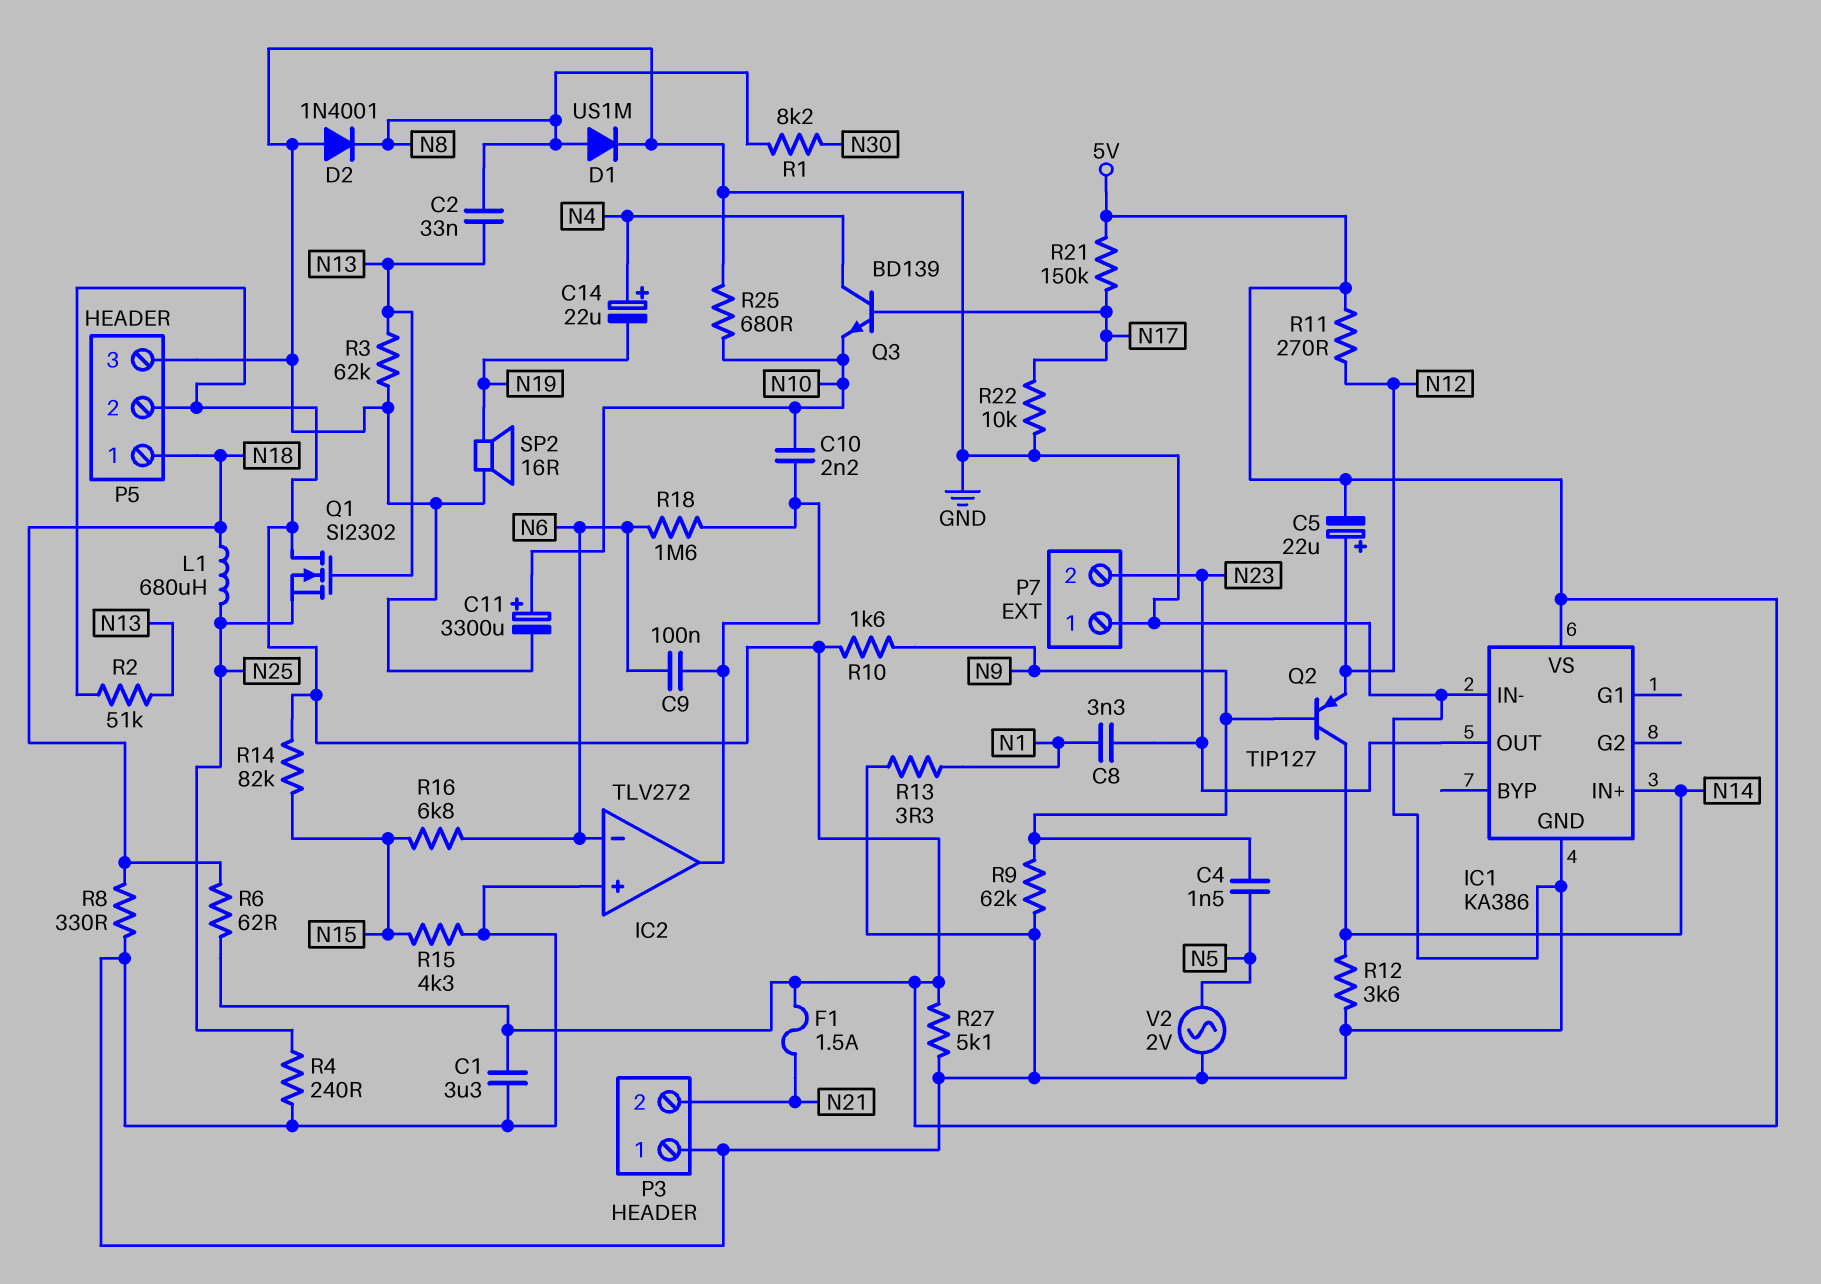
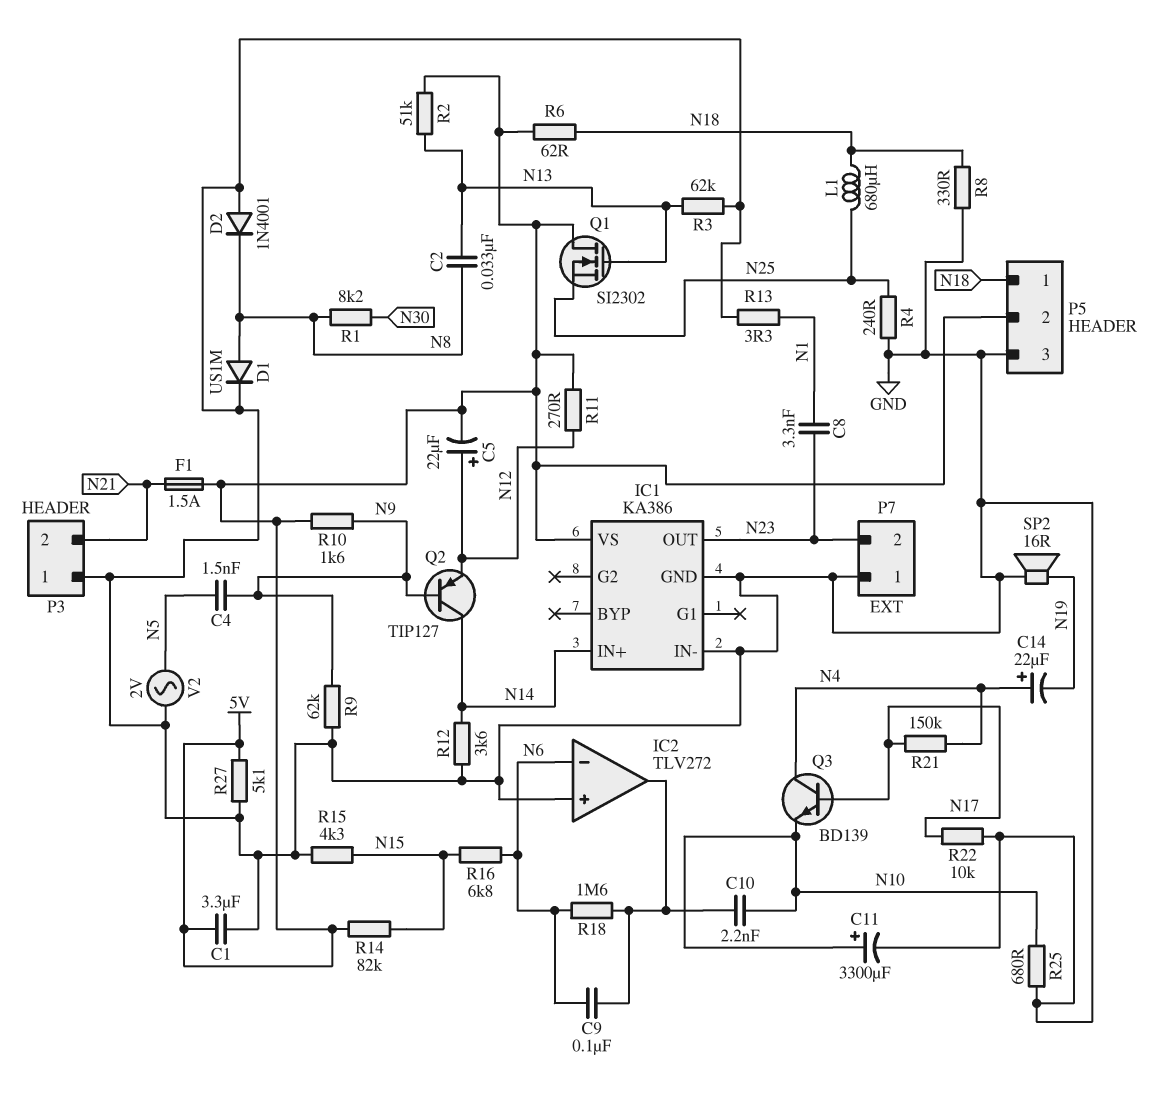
R21: 150k (5V, N17) -> 150k (N4, N17)

